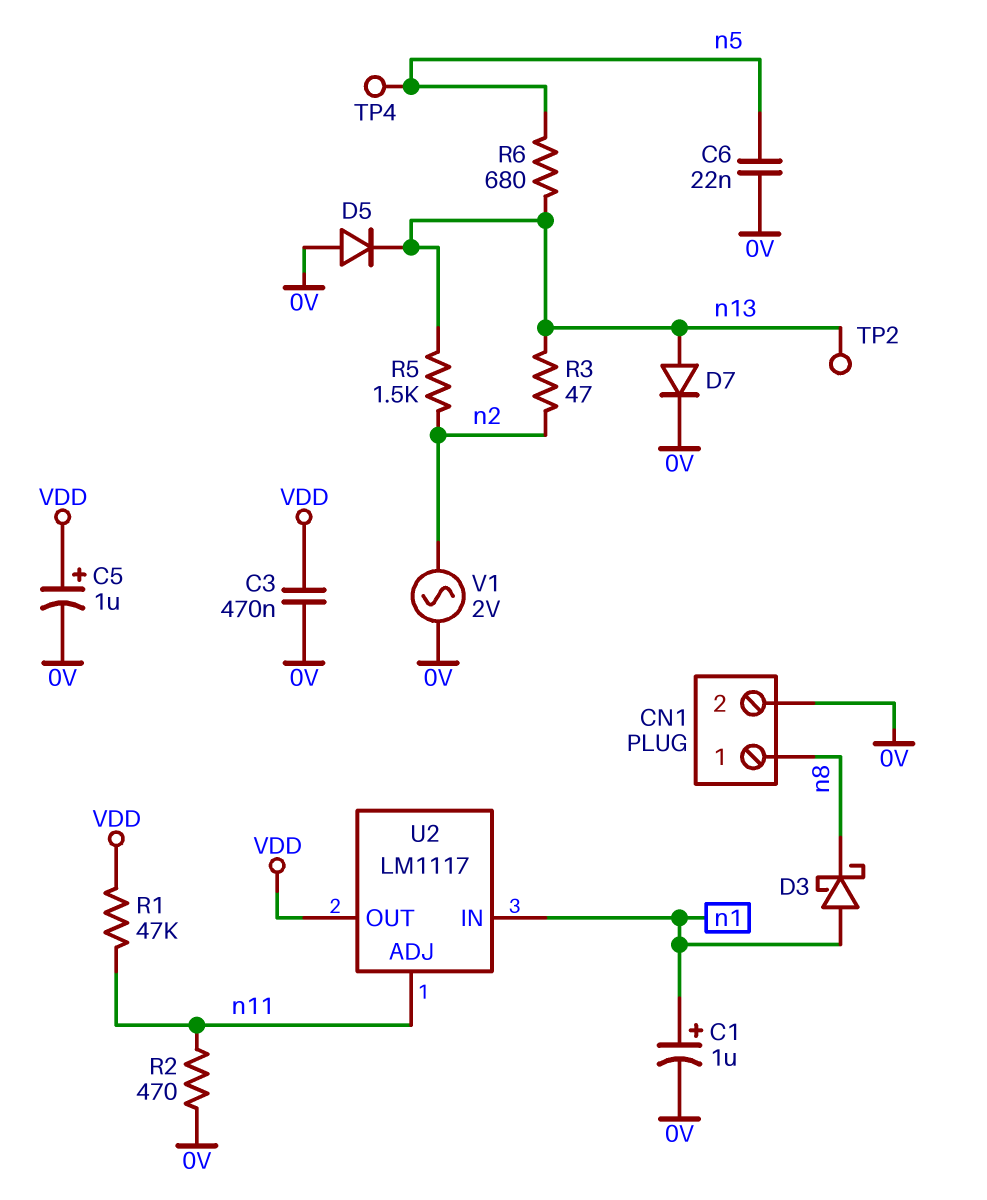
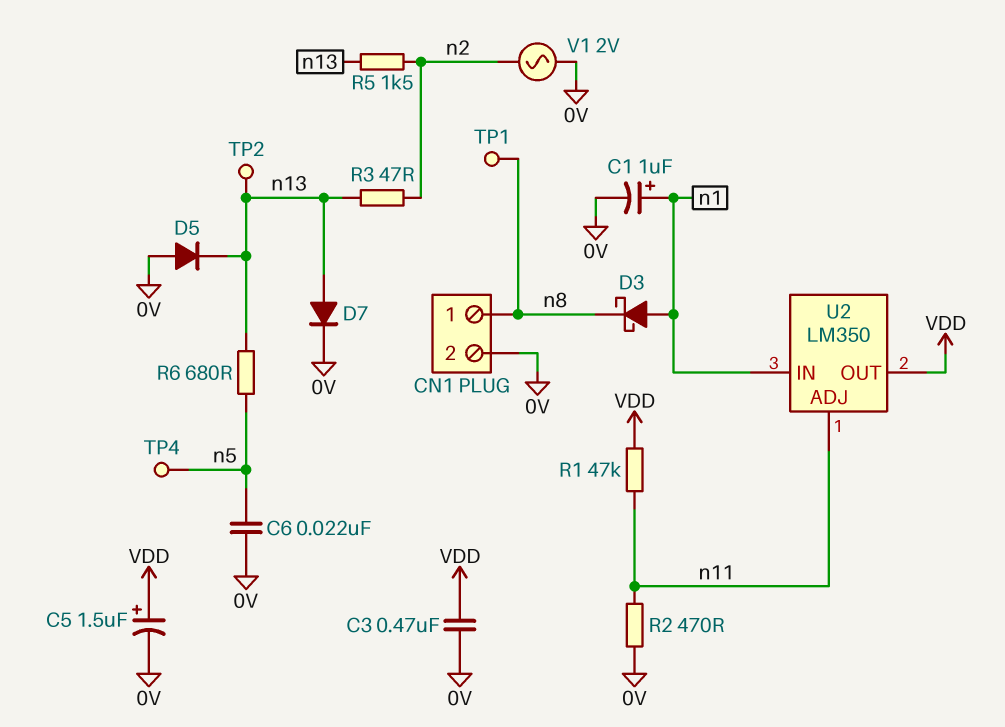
C5: 1uF (plus VDD, minus 0V) -> 1.5uF (plus VDD, minus 0V)
TP1: none -> test point (n8)
U2: LM1117 -> LM350

